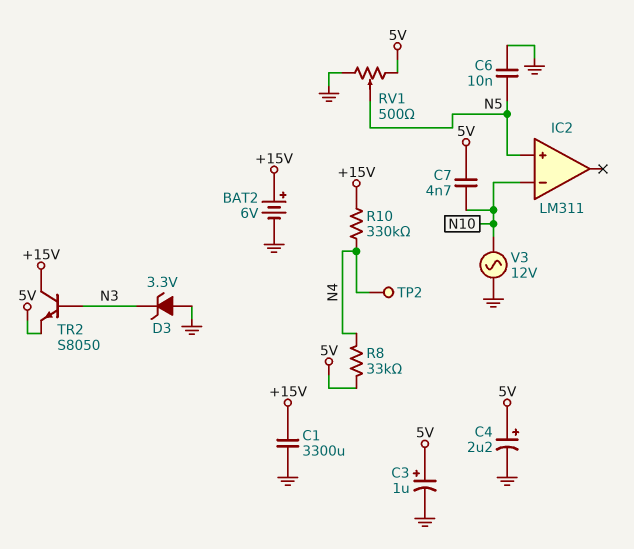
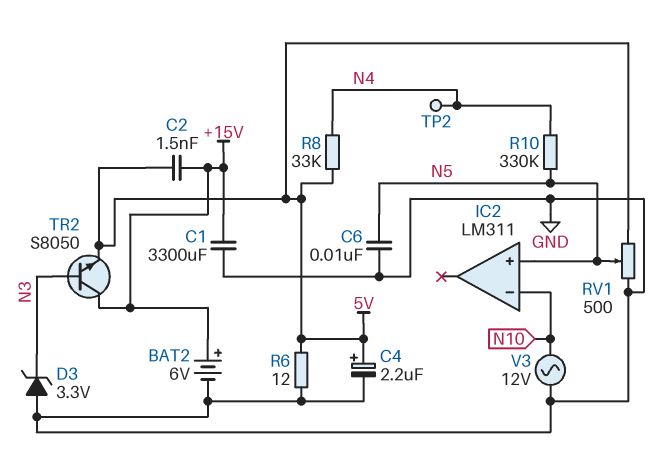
C2: none -> 1.5nF (+15V, 5V)
C3: 1uF (plus 5V, minus GND) -> none
C7: 4.7nF (5V, N10) -> none
R6: none -> 12 (5V, GND)
R10: 330k (+15V, N4) -> 330k (N4, N5)

